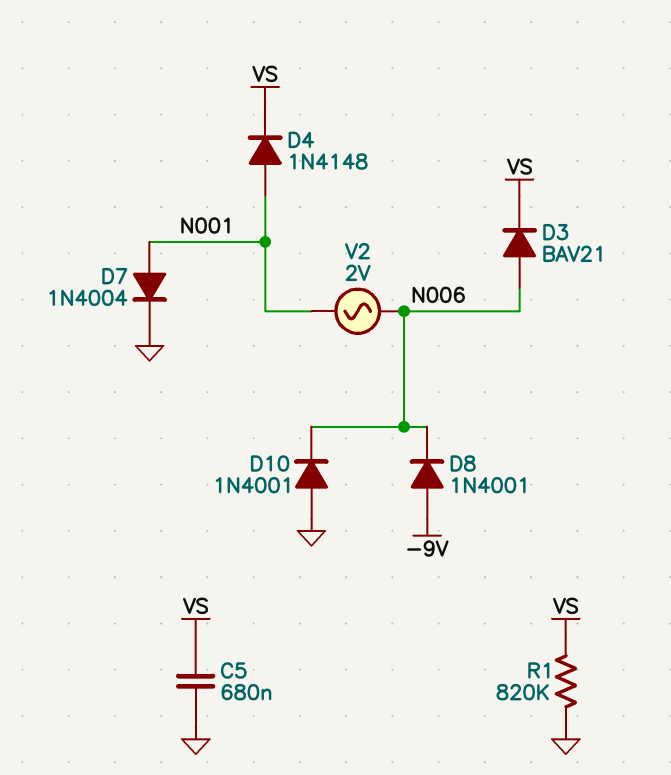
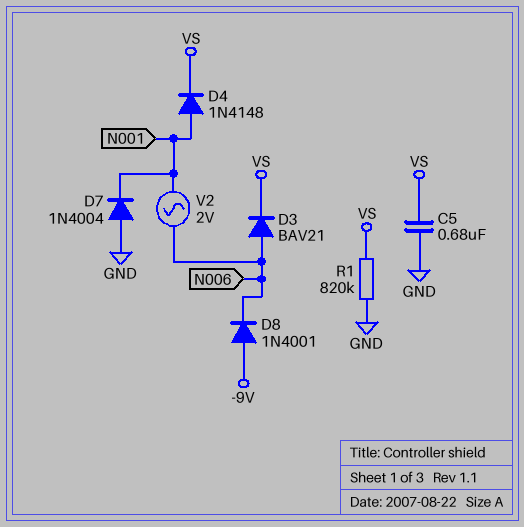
D7: diode 1N4004 (A N001, K GND) -> diode 1N4004 (A GND, K N001)
D10: diode 1N4001 (A GND, K N006) -> none

